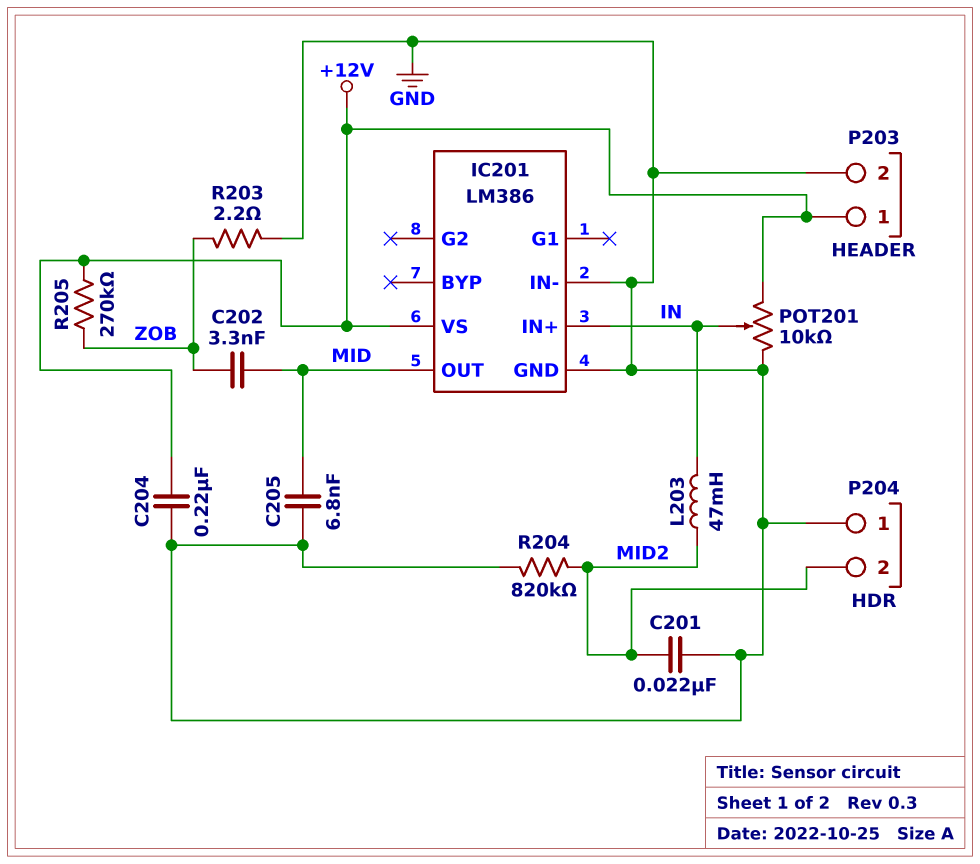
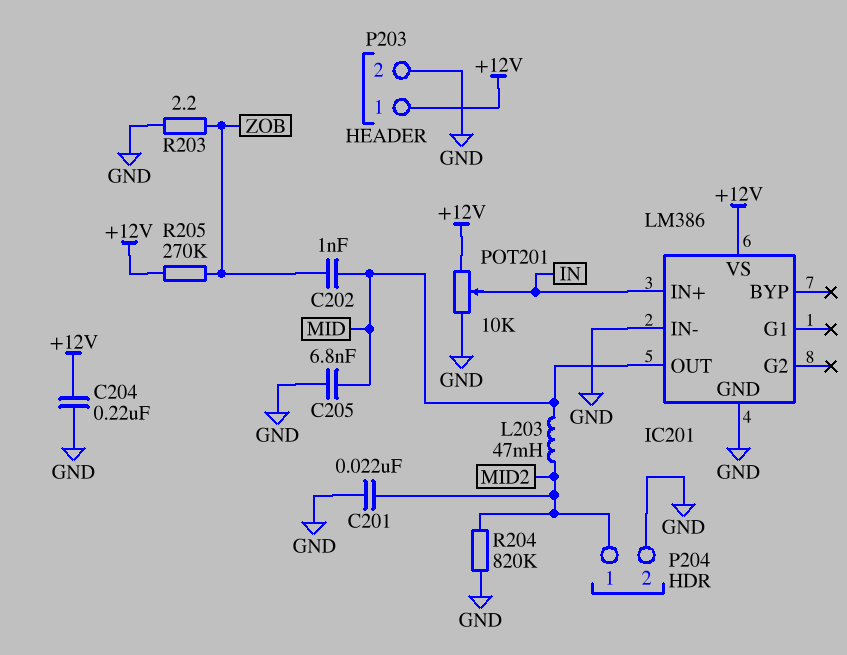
C202: 3.3nF (MID, ZOB) -> 1nF (MID, ZOB)
L203: 47mH (IN, MID2) -> 47mH (MID, MID2)
P204 pin 1: GND -> MID2
P204 pin 2: MID2 -> GND

